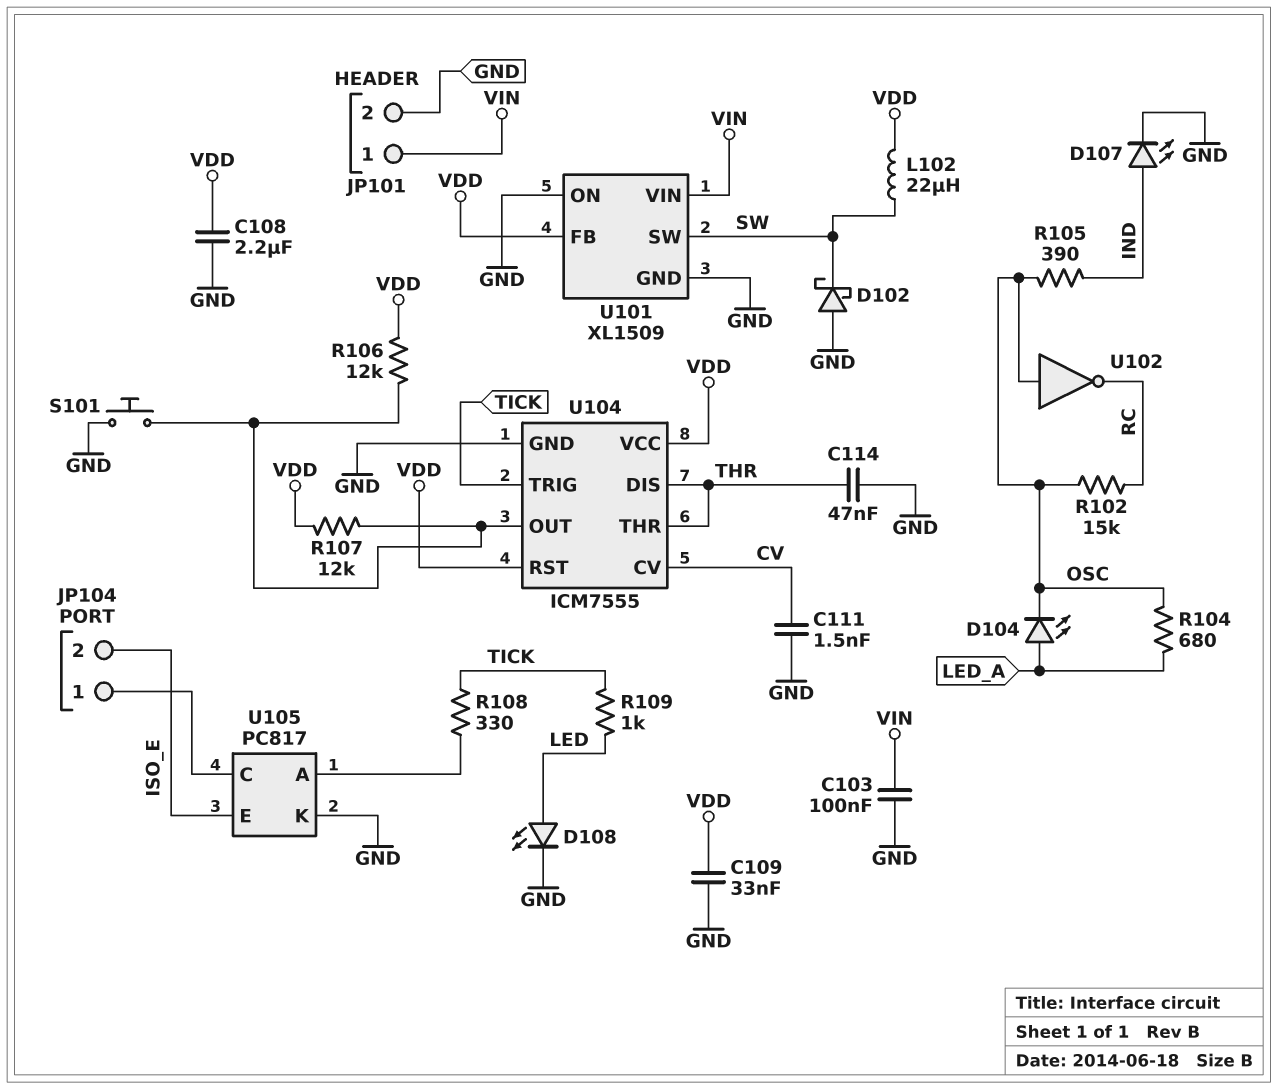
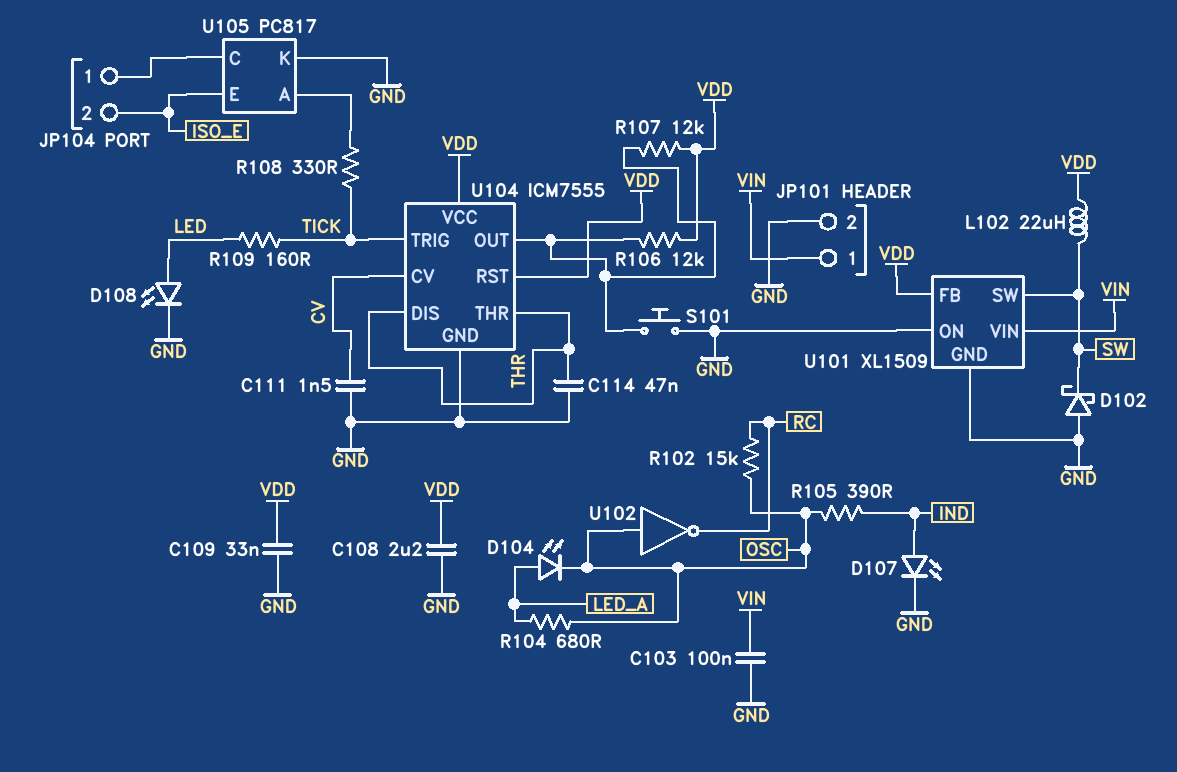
R109: 1k (LED, TICK) -> 160 (LED, TICK)

